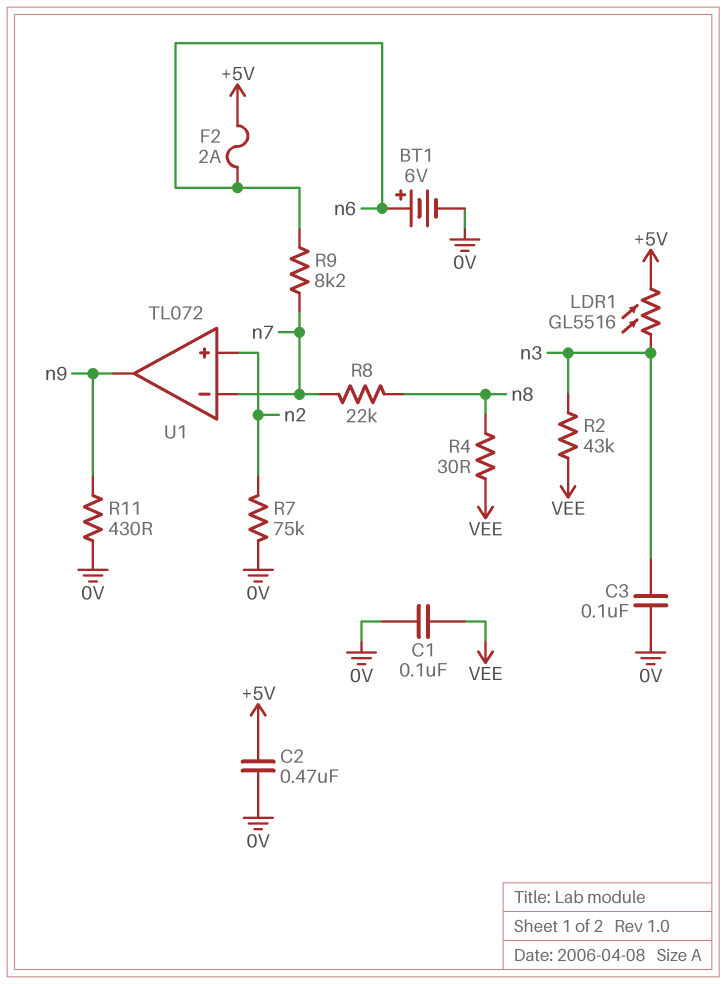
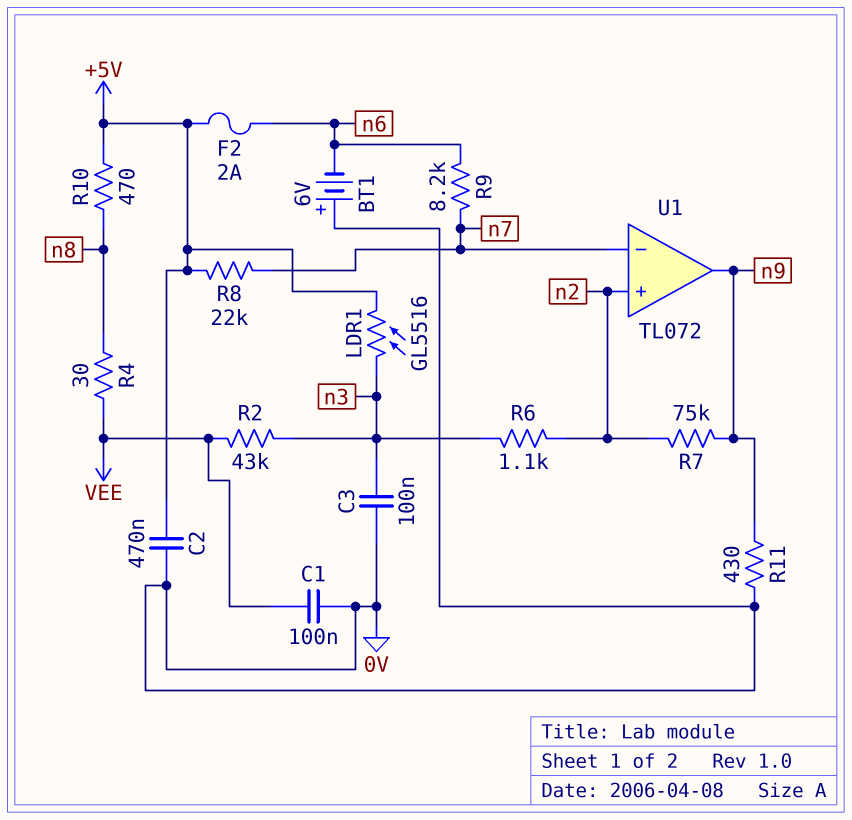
BT1: 6V (plus n6, minus 0V) -> 6V (plus 0V, minus n6)
R6: none -> 1.1k (n2, n3)
R7: 75k (0V, n2) -> 75k (n2, n9)
R8: 22k (n7, n8) -> 22k (+5V, n7)
R10: none -> 470 (+5V, n8)

